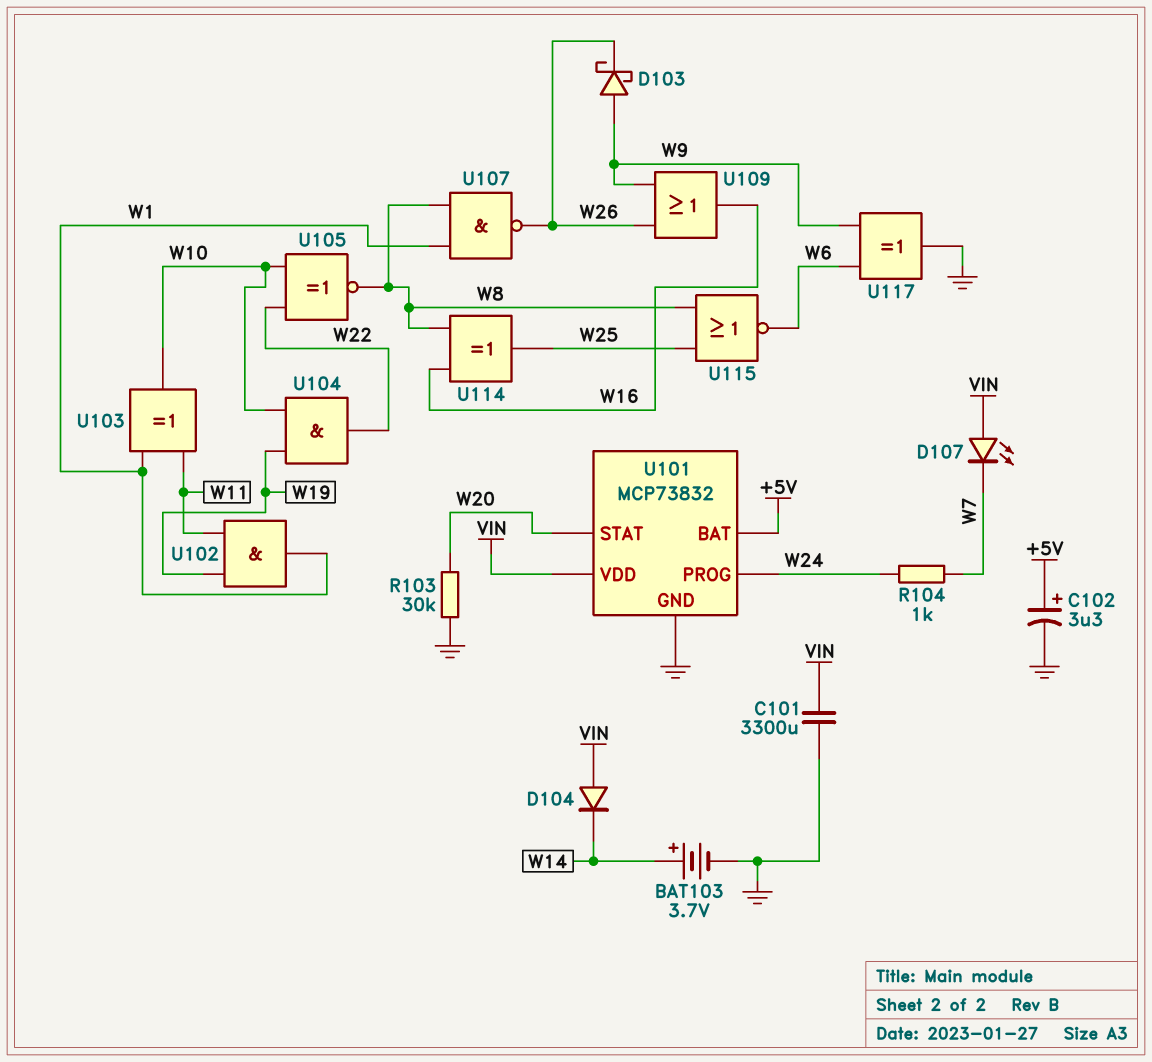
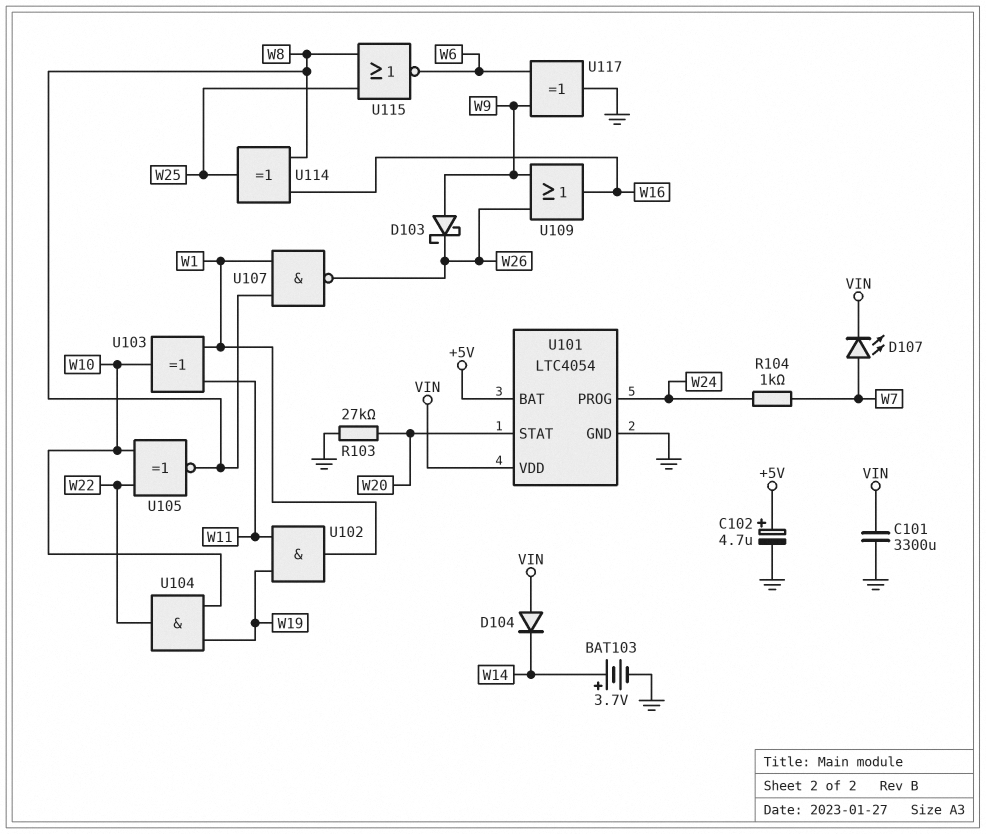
C102: 3.3uF (plus +5V, minus GND) -> 4.7uF (plus +5V, minus GND)
D107: LED (A VIN, K W7) -> LED (A W7, K VIN)
R103: 30k (GND, W20) -> 27k (GND, W20)
U101: MCP73832 -> LTC4054

